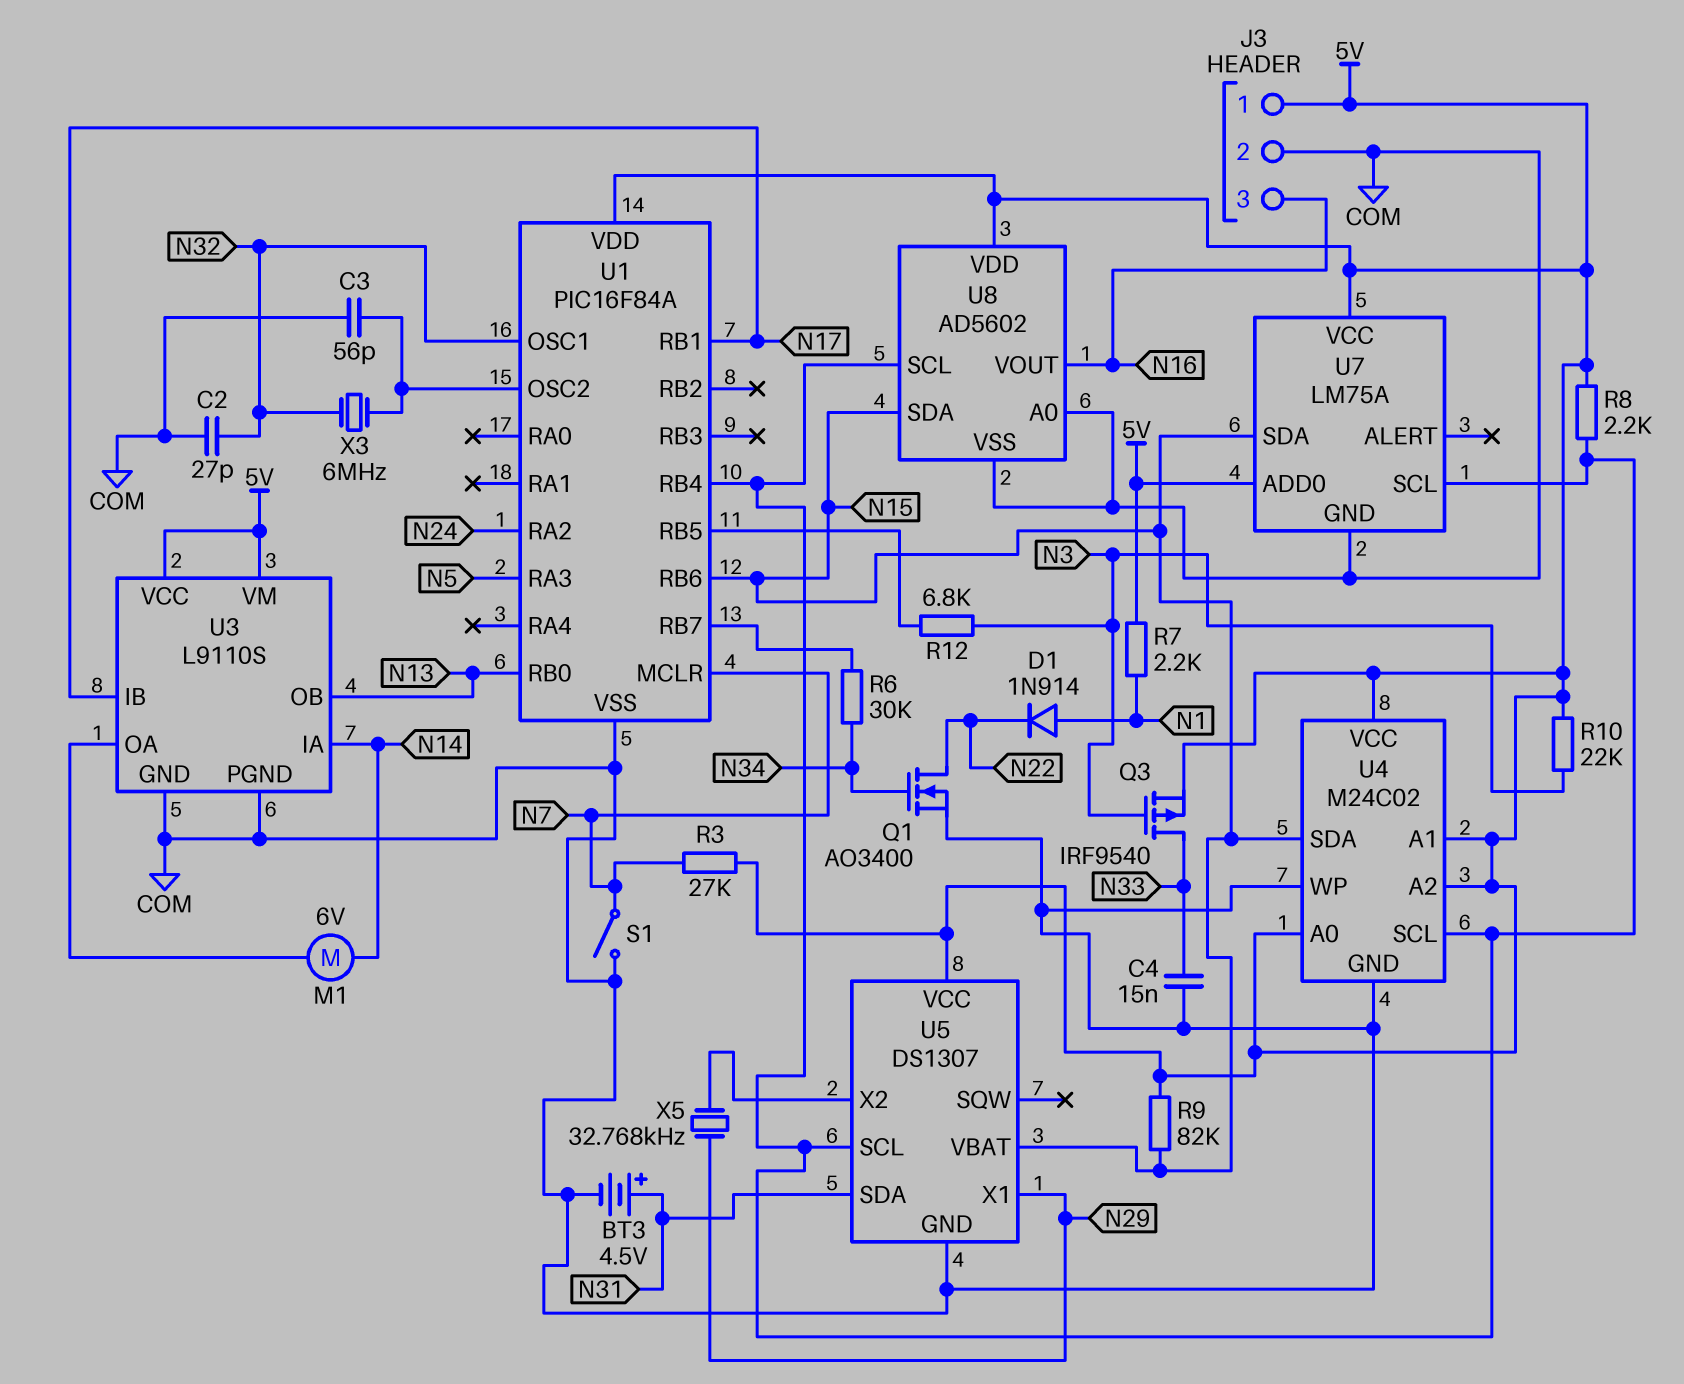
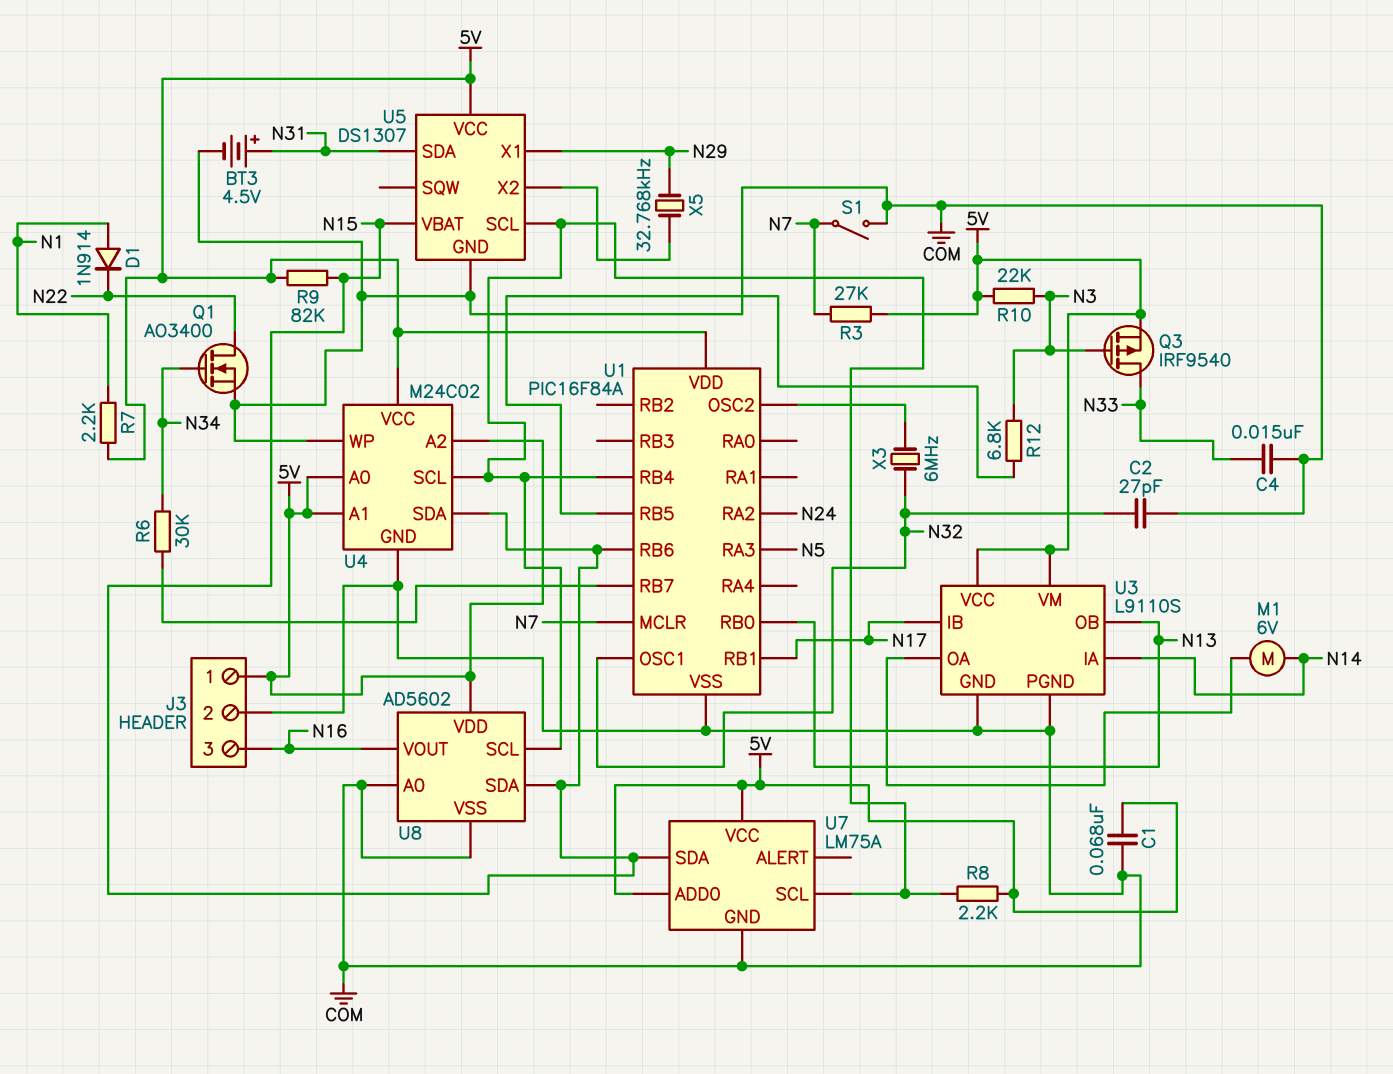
C1: none -> 68nF (5V, COM)
C3: 56pF (COM, U1/OSC2) -> none

